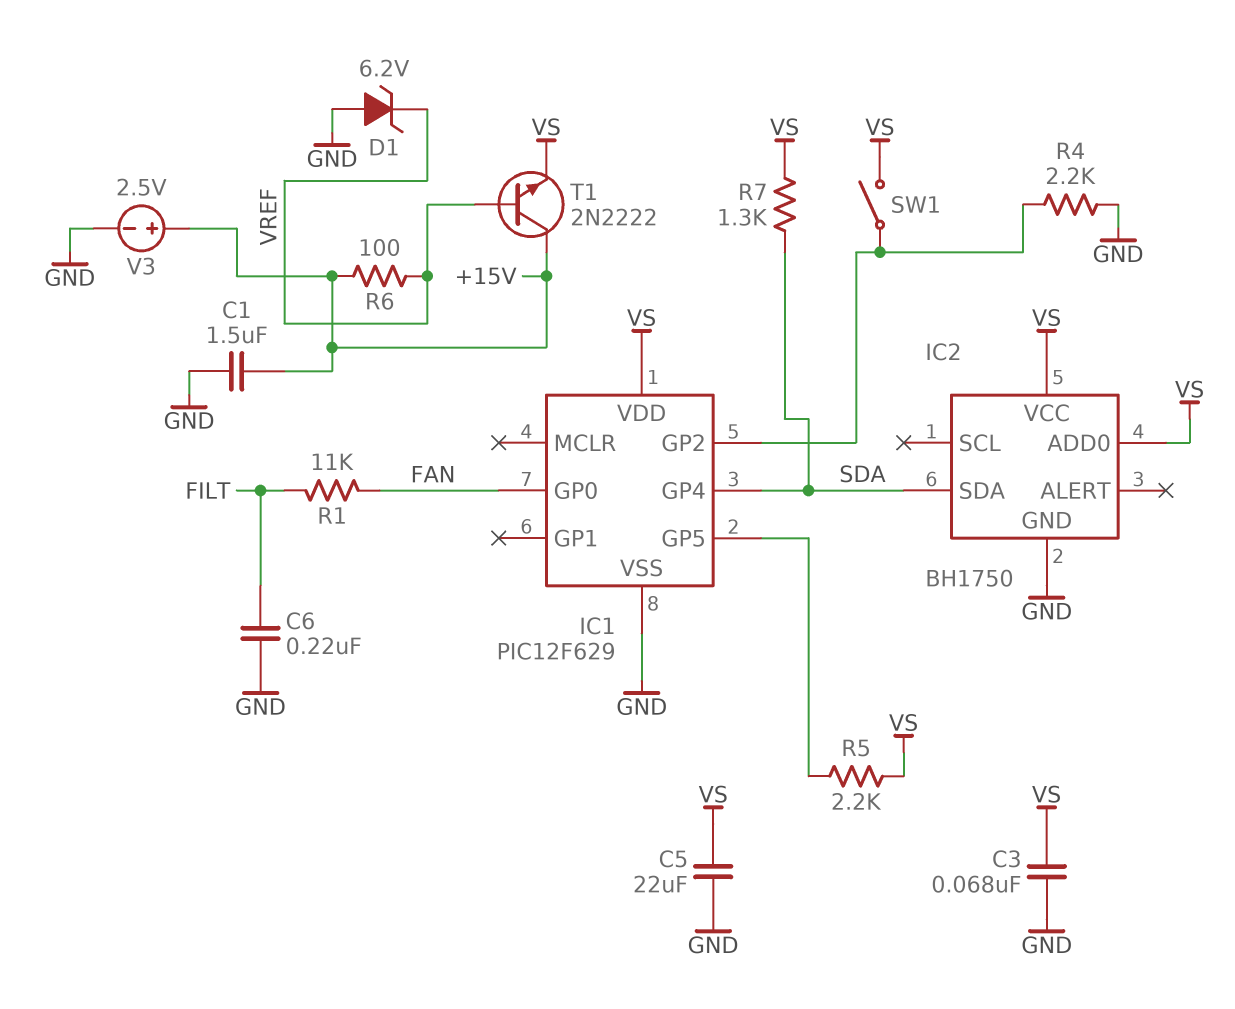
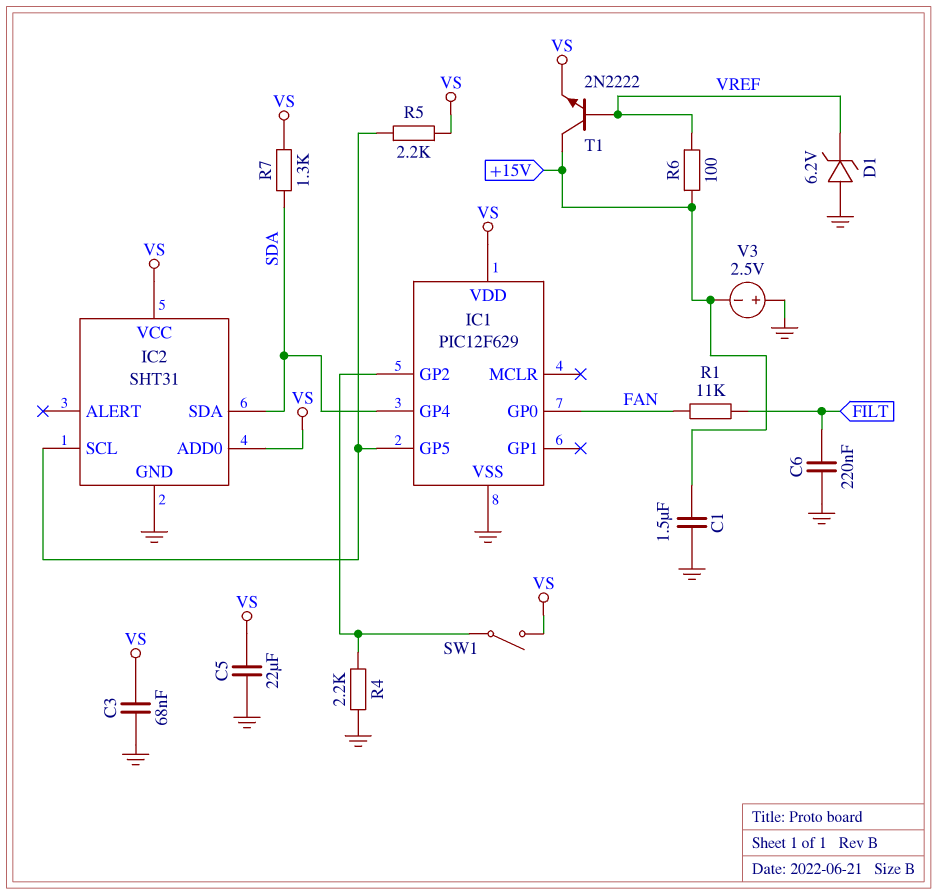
IC2: BH1750 -> SHT31
IC2 pin SCL: none -> IC1/GP5
V3: 2.5V (plus +15V, minus GND) -> 2.5V (plus GND, minus +15V)

